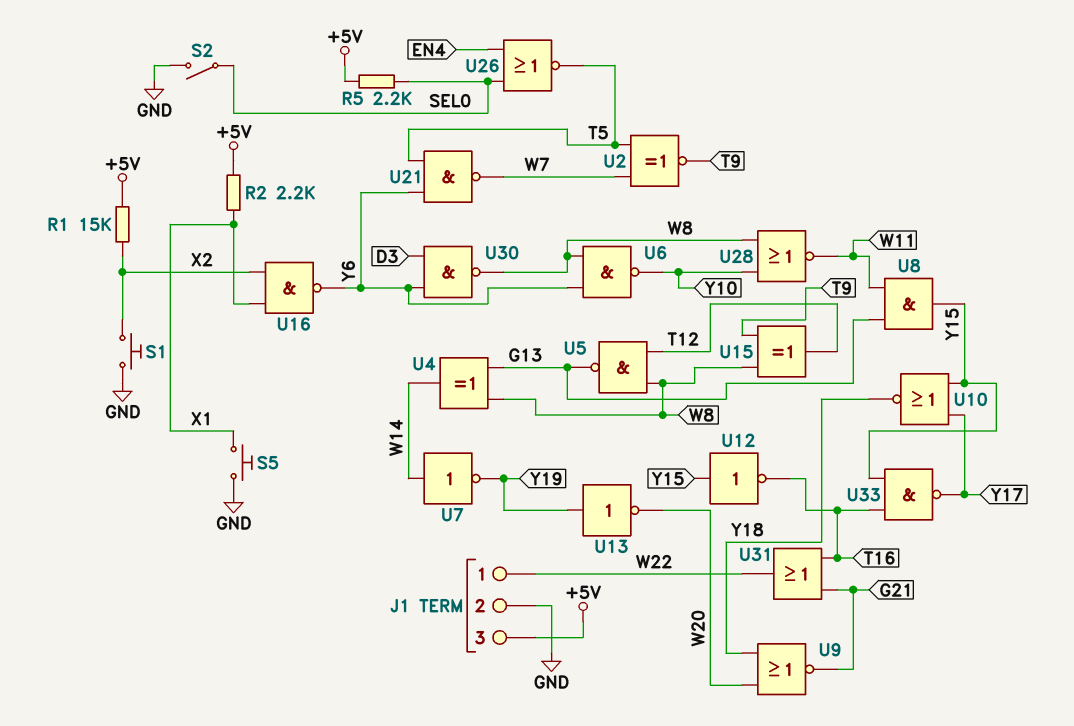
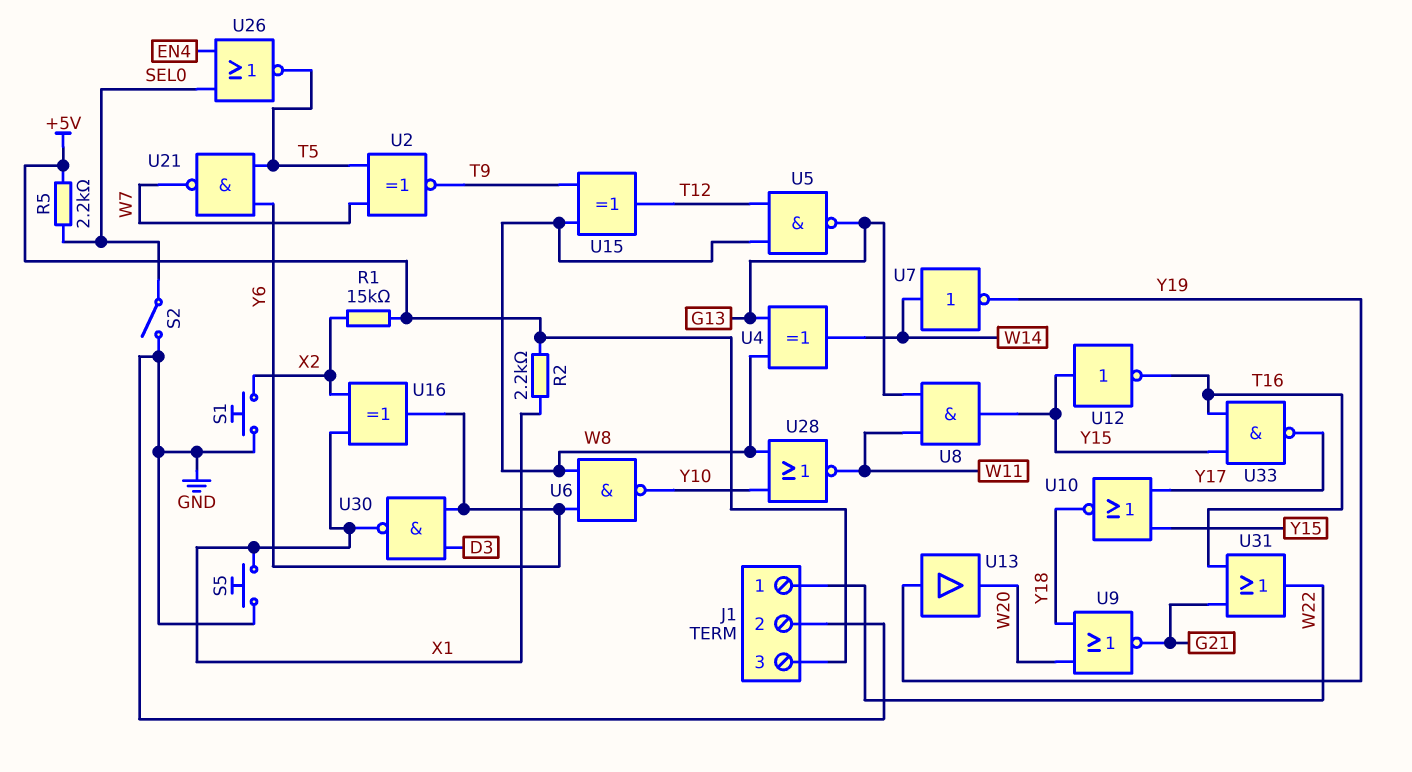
U13: NOT (in Y19, out W20) -> buffer (in Y19, out W20)
U16: NAND (in X1, in X2, out Y6) -> XOR (in X1, in X2, out Y6)
U30: NAND (in D3, in Y6, out W8) -> NAND (in D3, in Y6, out X1)

